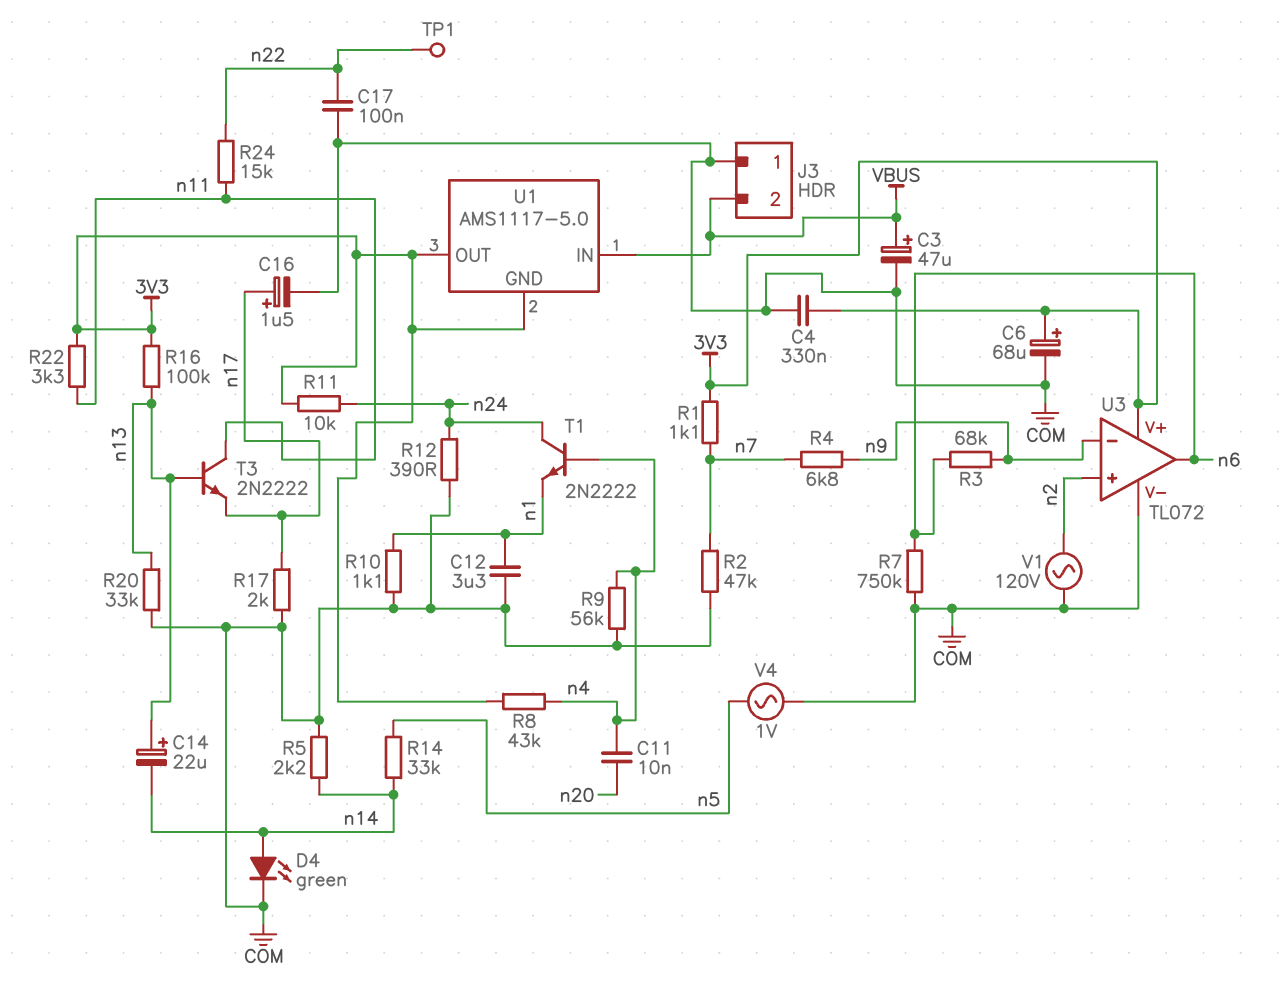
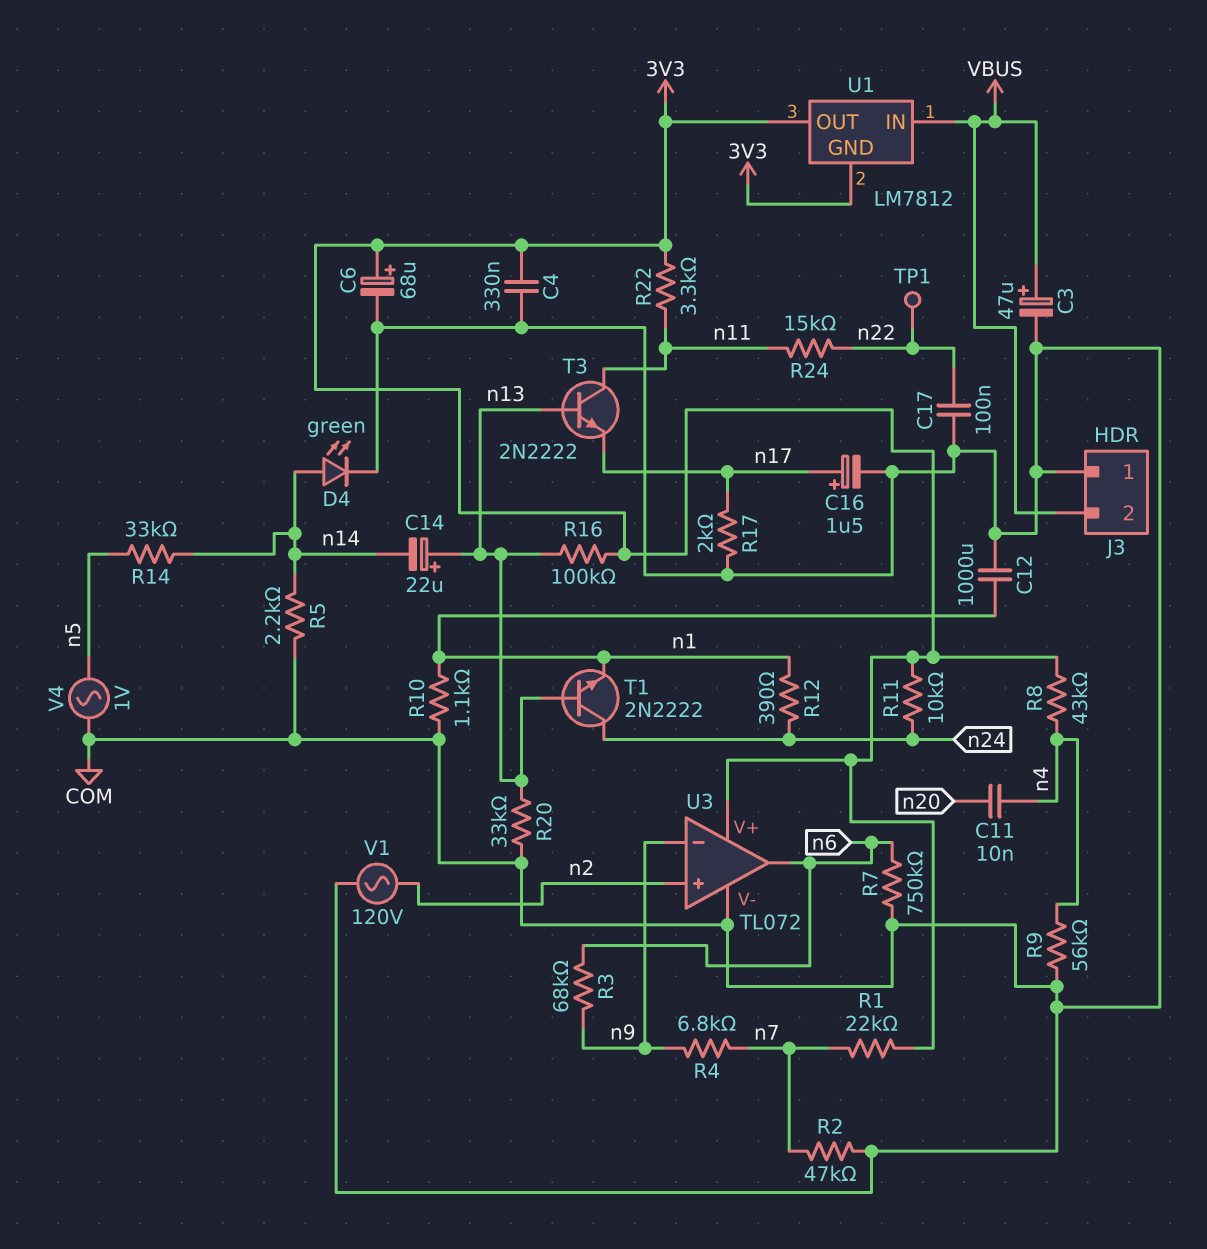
C12: 3.3uF (COM, n1) -> 1000uF (COM, n1)
R1: 1.1k (3V3, n7) -> 22k (3V3, n7)
R12: 390 (COM, n24) -> 390 (n1, n24)
T1: NPN 2N2222 (B n4, C n24, E n1) -> NPN 2N2222 (B n13, C n24, E n1)
U1: AMS1117-5.0 -> LM7812

